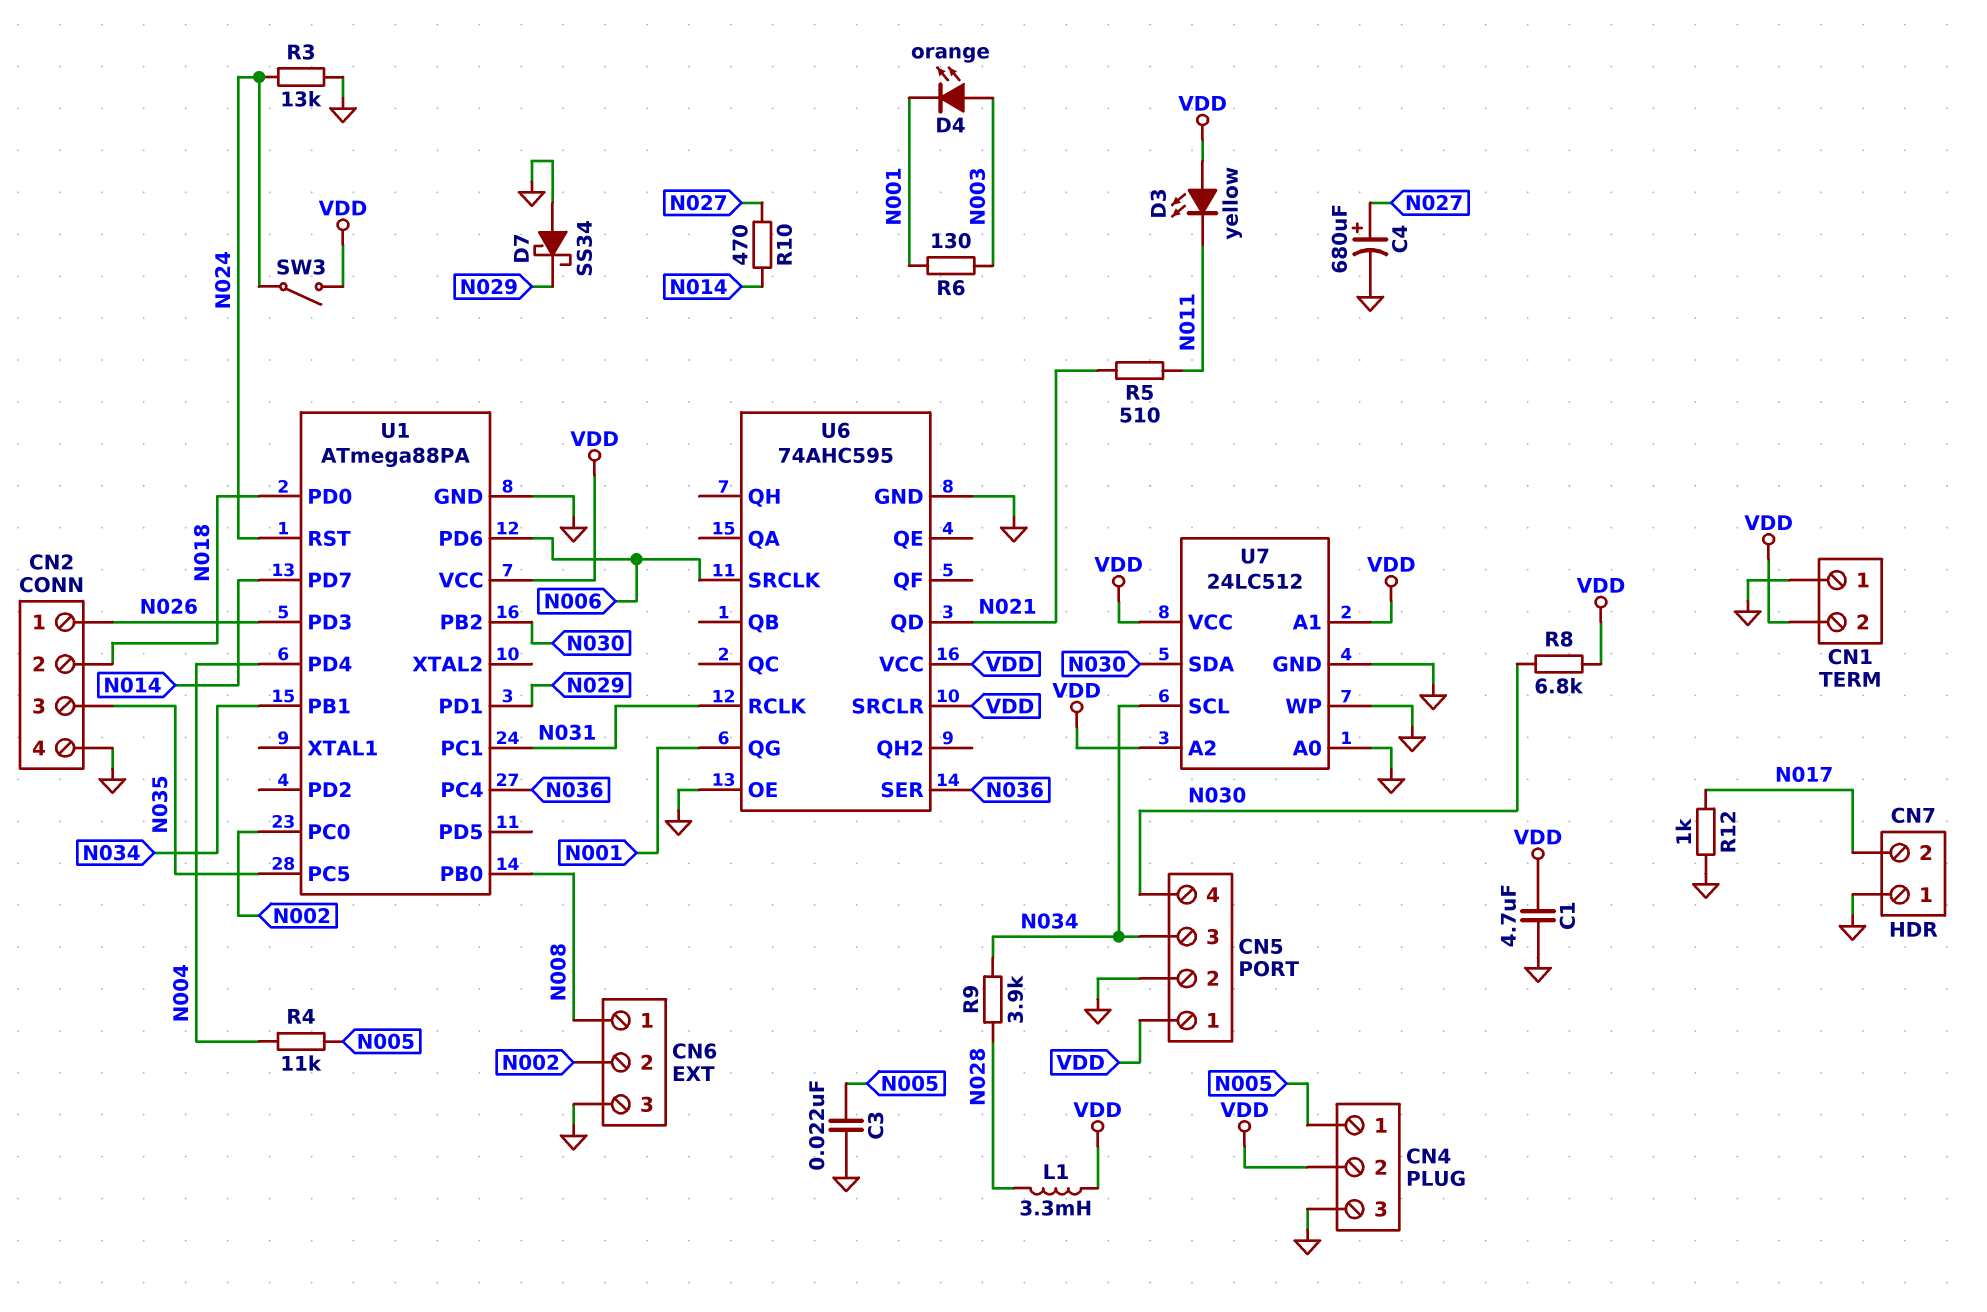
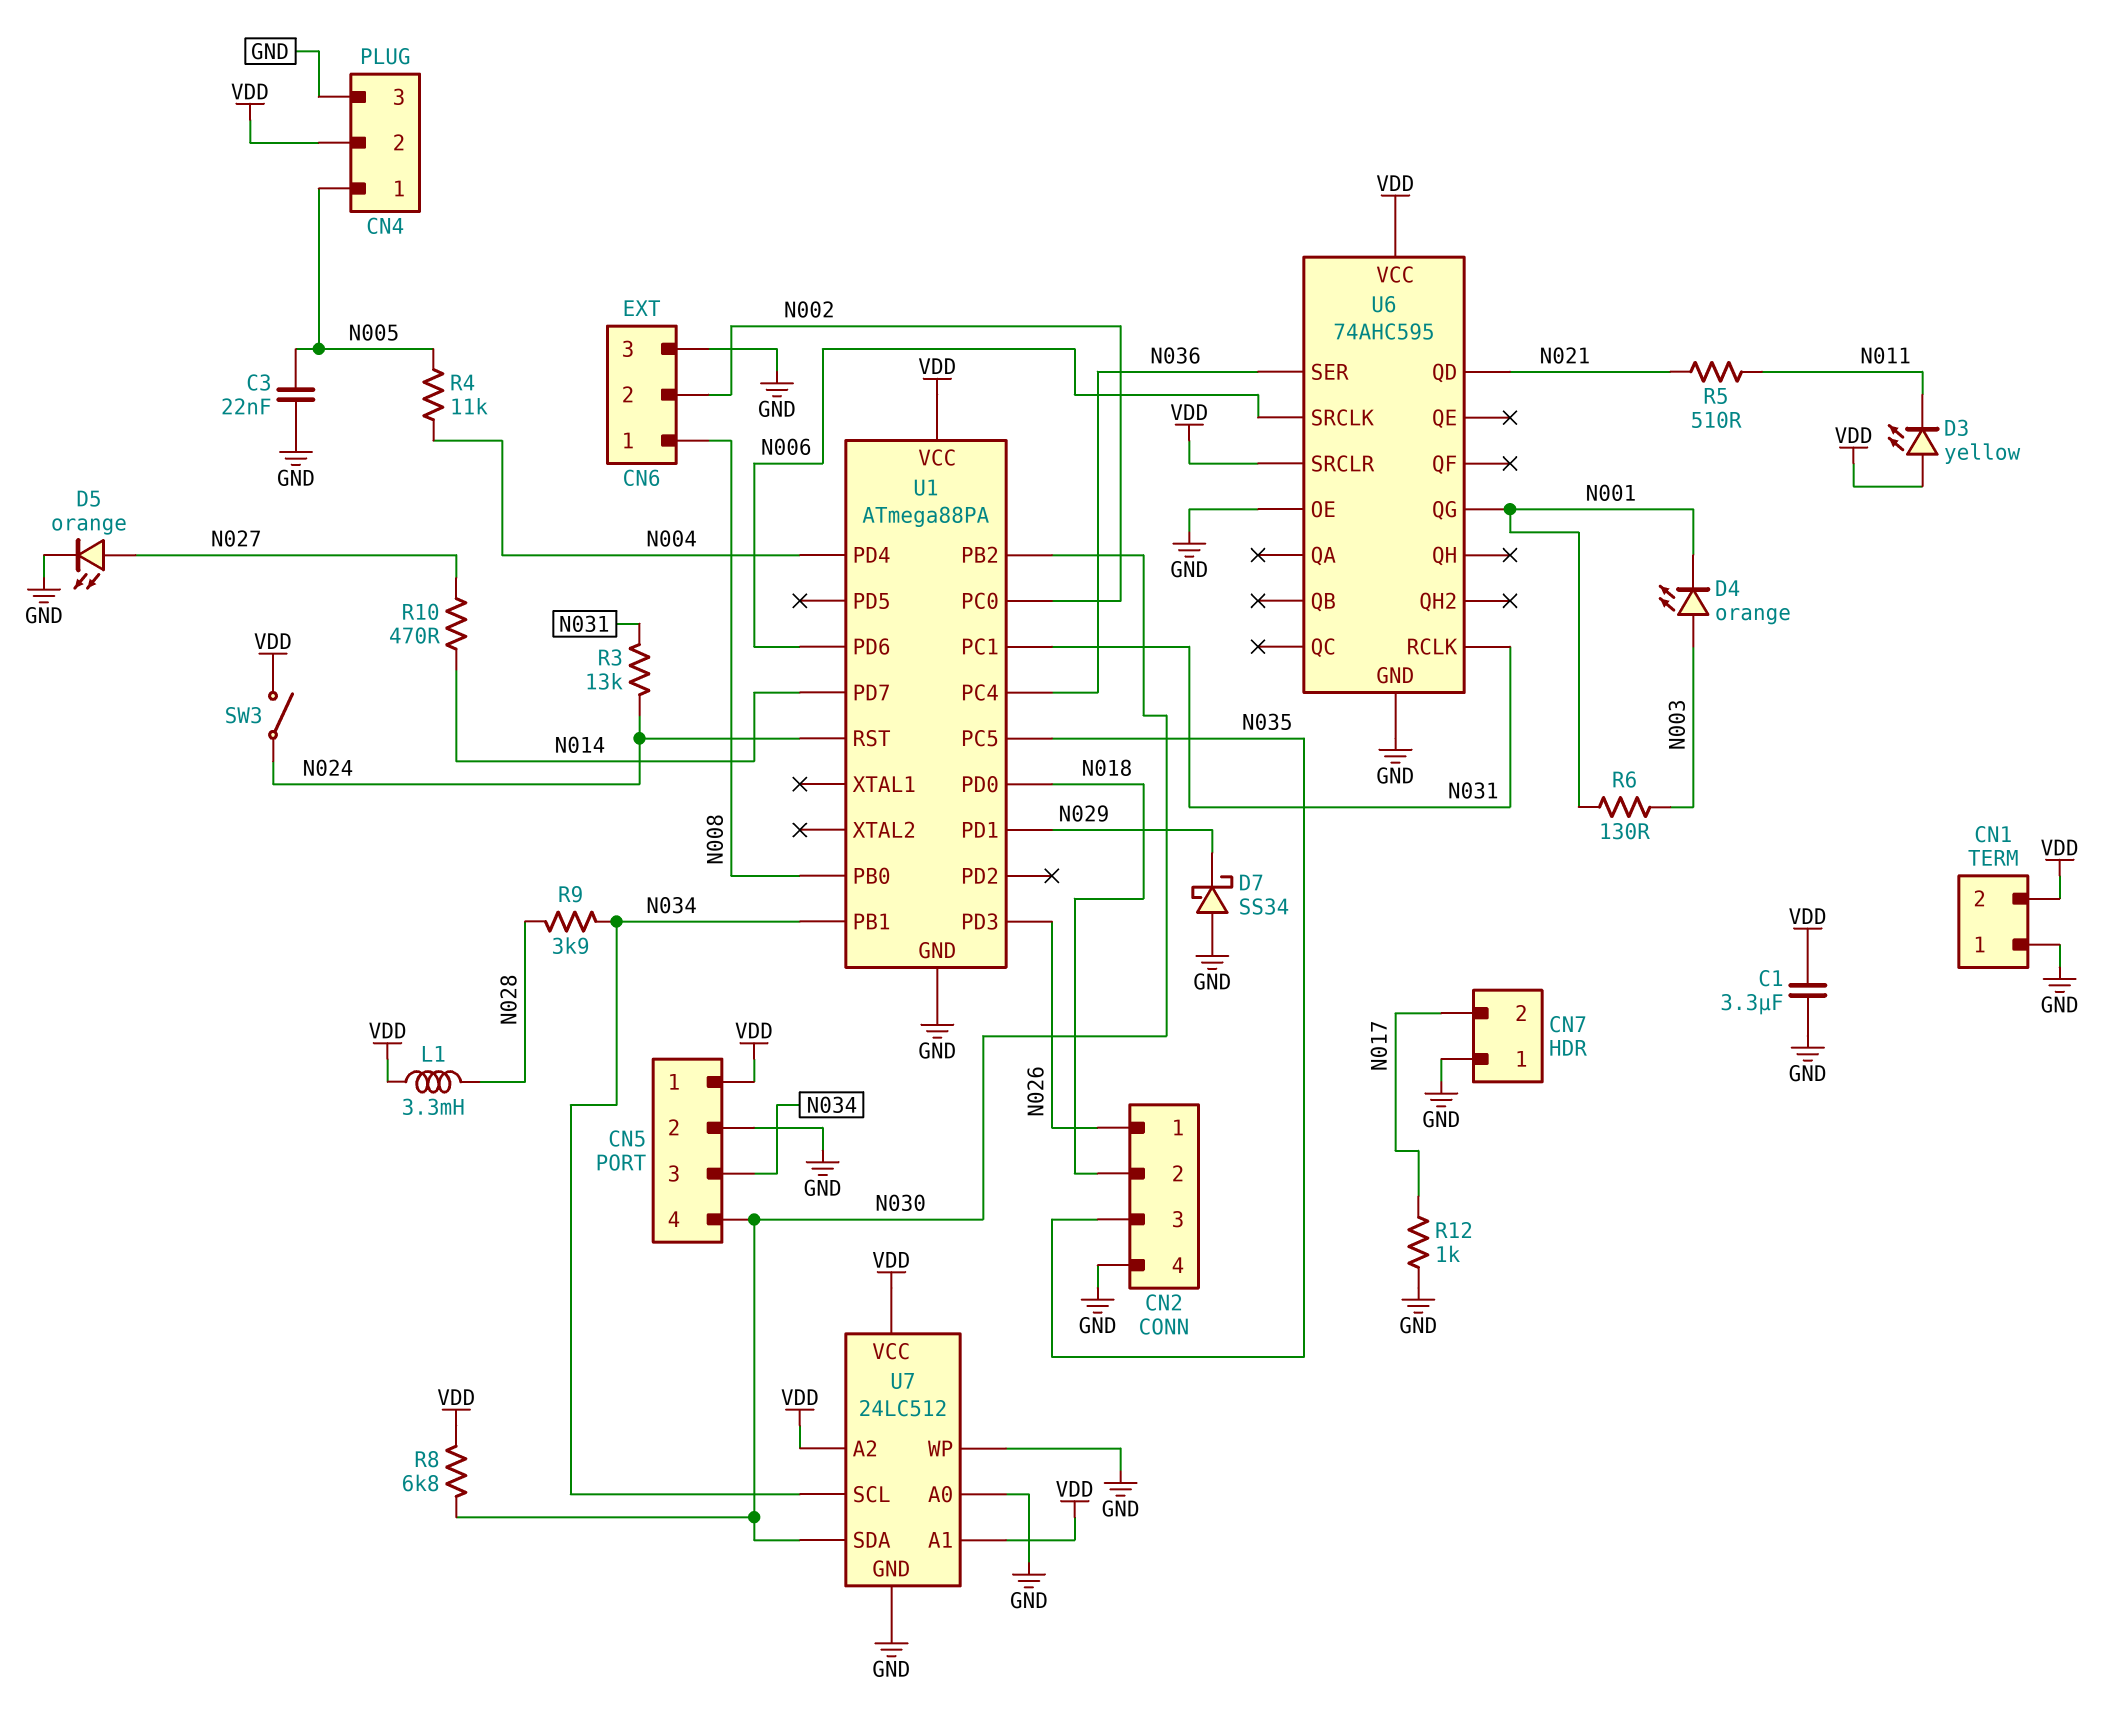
C1: 4.7uF (GND, VDD) -> 3.3uF (GND, VDD)
C4: 680uF (plus N027, minus GND) -> none
D5: none -> LED orange (A N027, K GND)
R3: 13k (GND, N024) -> 13k (N024, N031)

